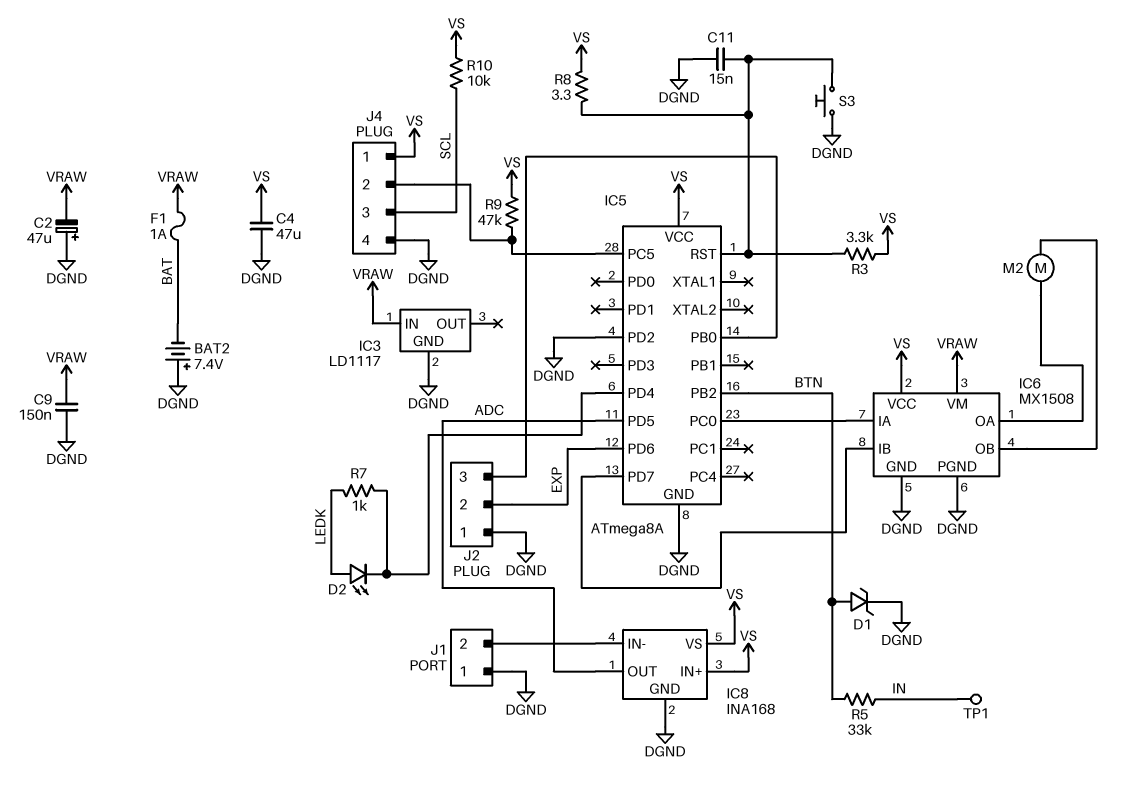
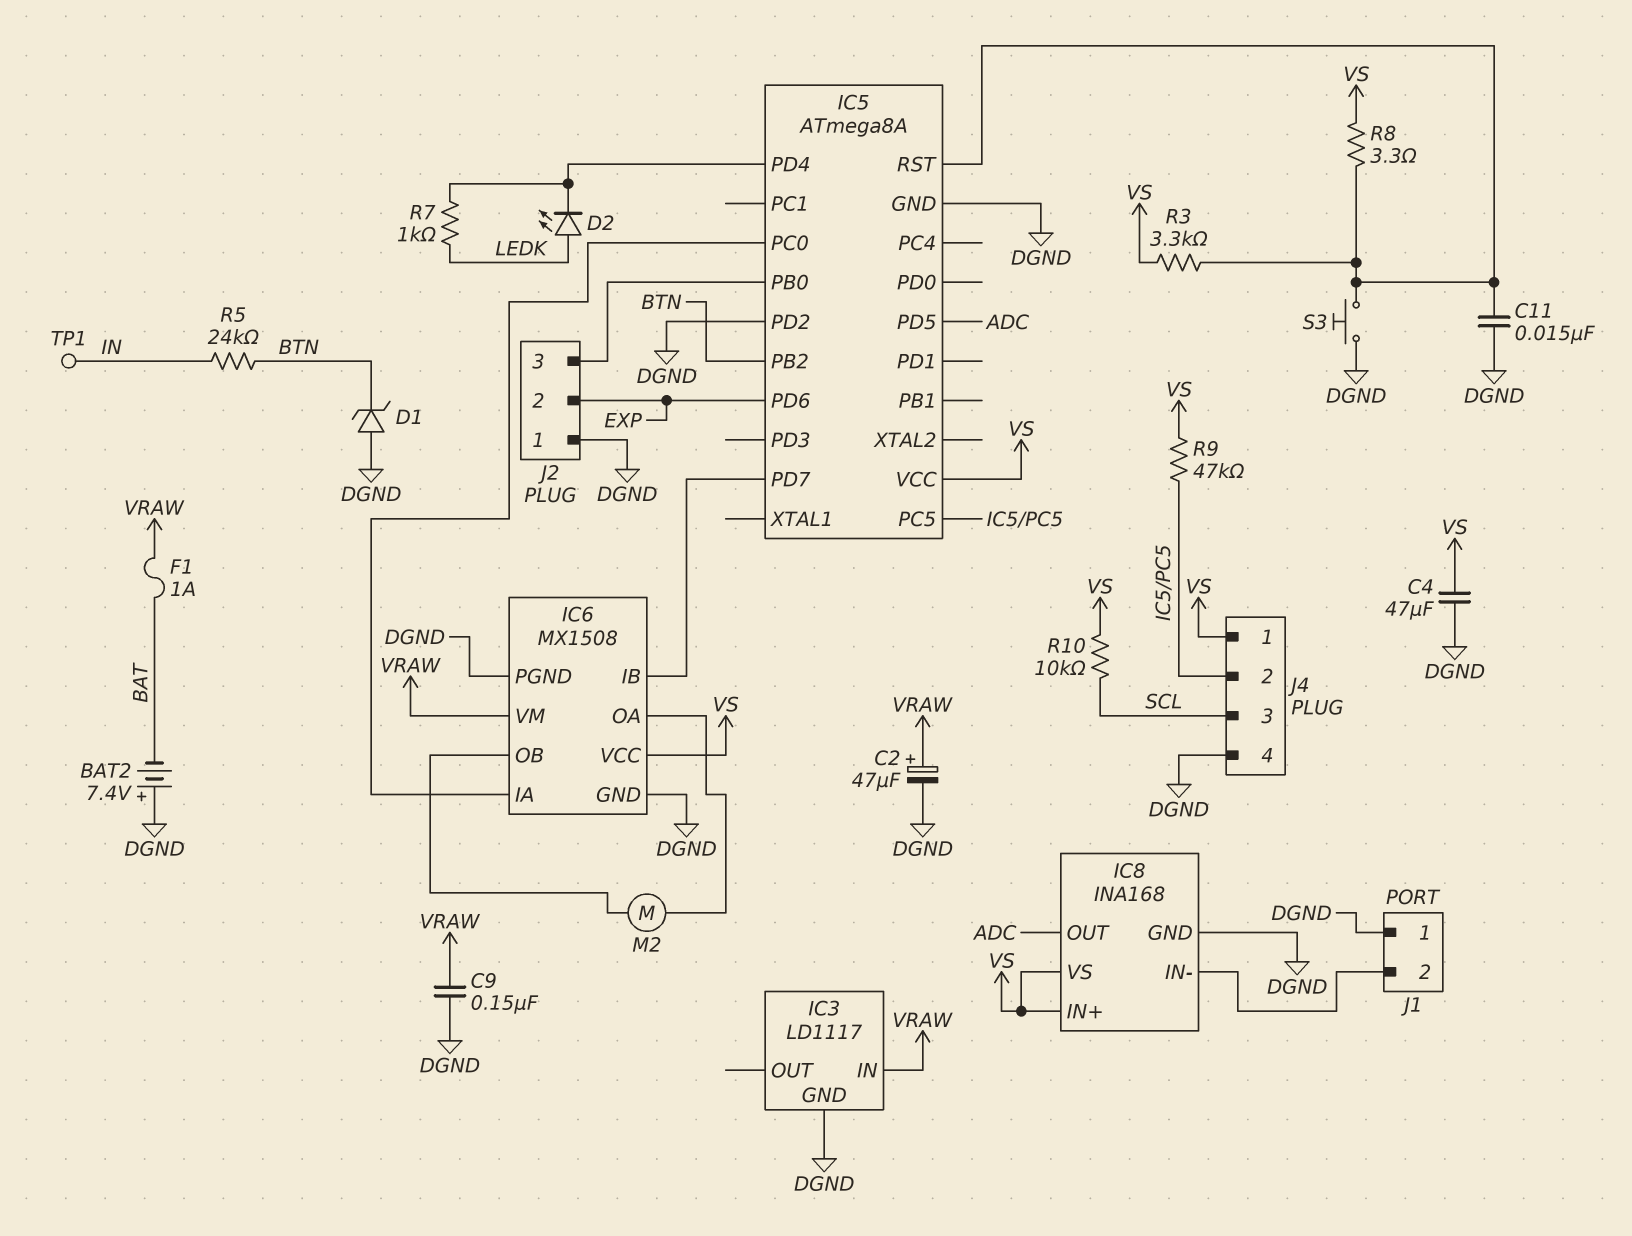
C2: 47uF (plus DGND, minus VRAW) -> 47uF (plus VRAW, minus DGND)
D1: zener (A BTN, K DGND) -> zener (A DGND, K BTN)
R5: 33k (BTN, IN) -> 24k (BTN, IN)

